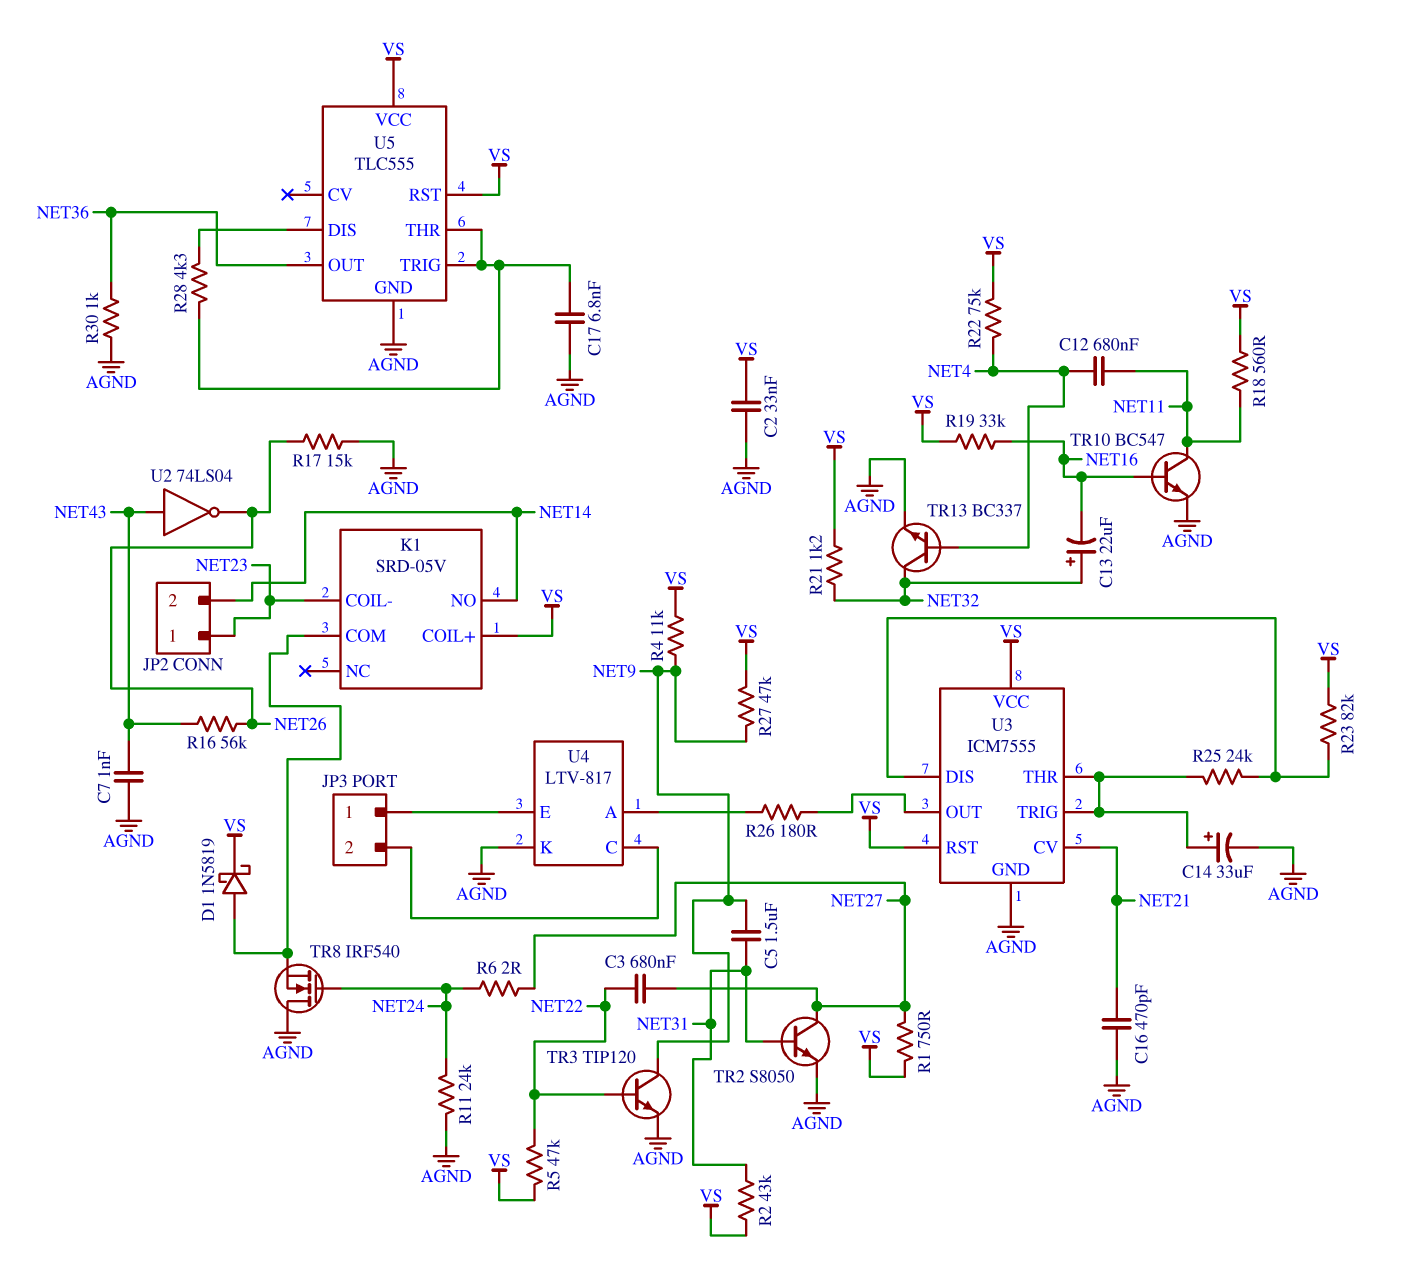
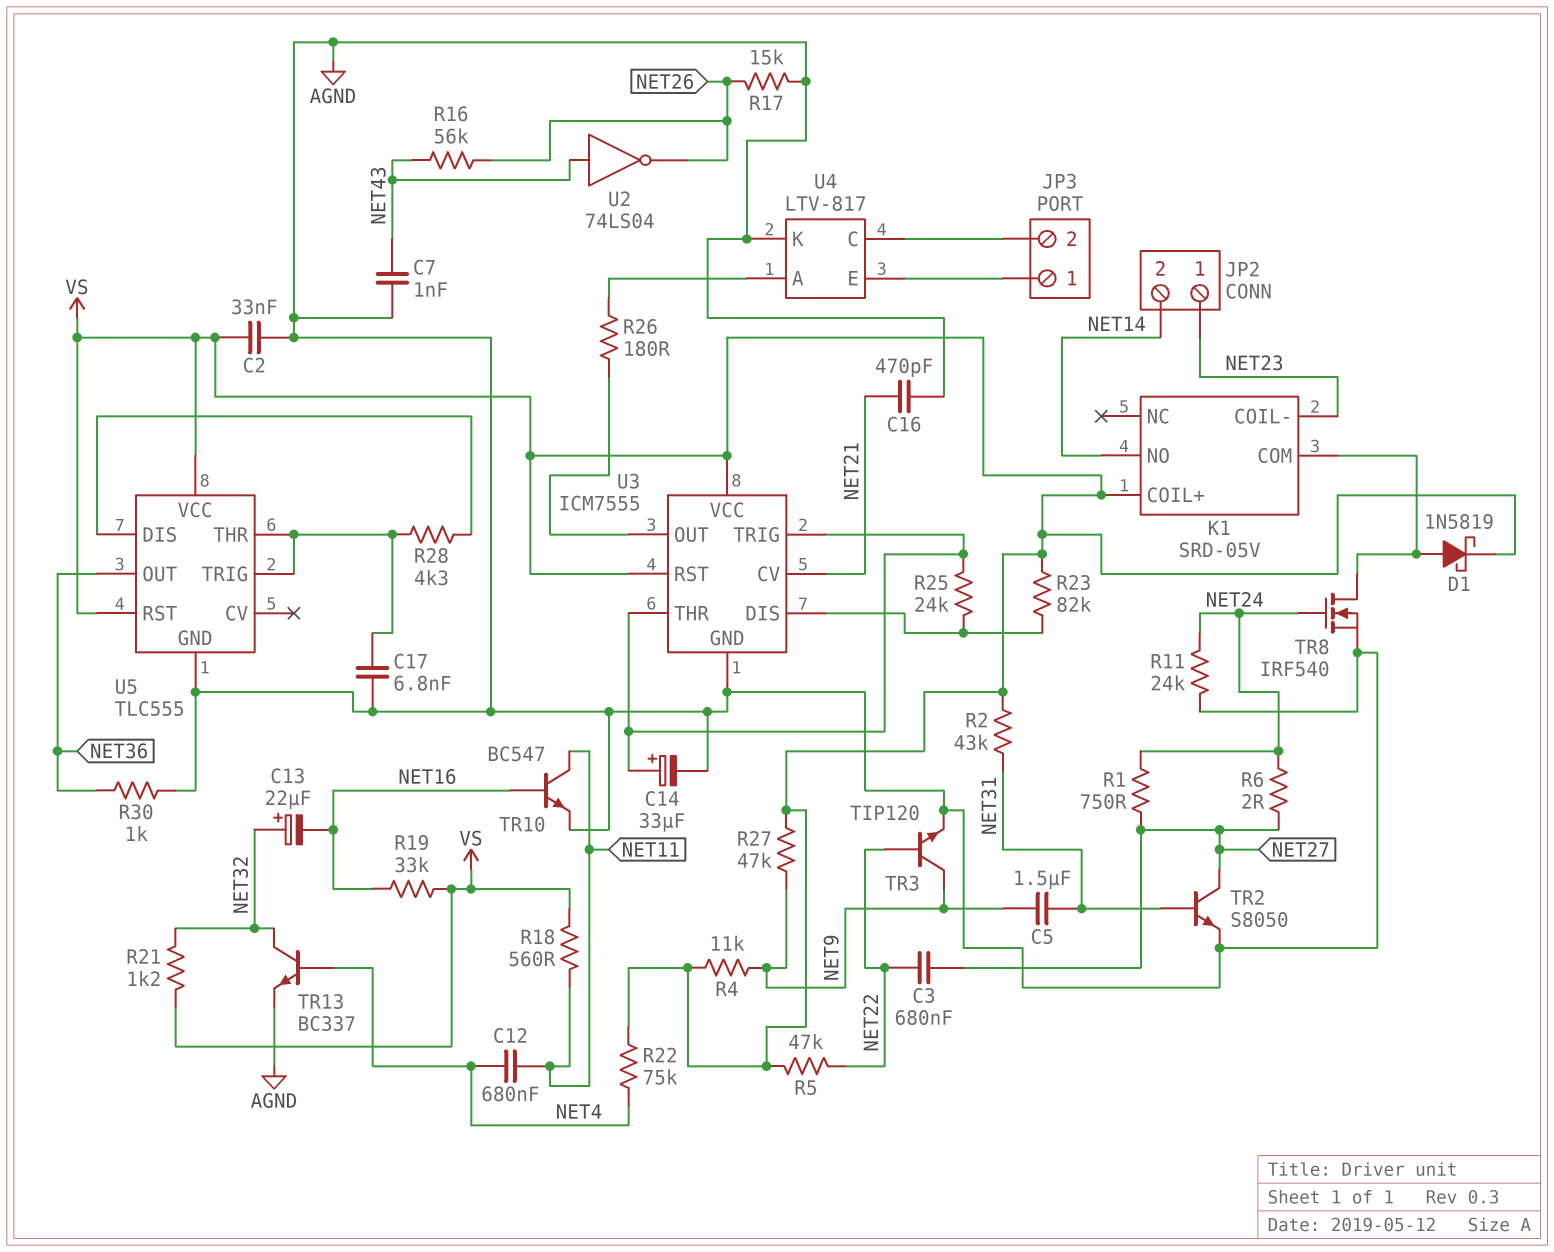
R1: 750 (NET27, VS) -> 750 (NET24, NET27)
TR8: NMOS IRF540 (G NET24, D AGND, S K1/COM) -> NMOS IRF540 (G NET24, D K1/COM, S AGND)

